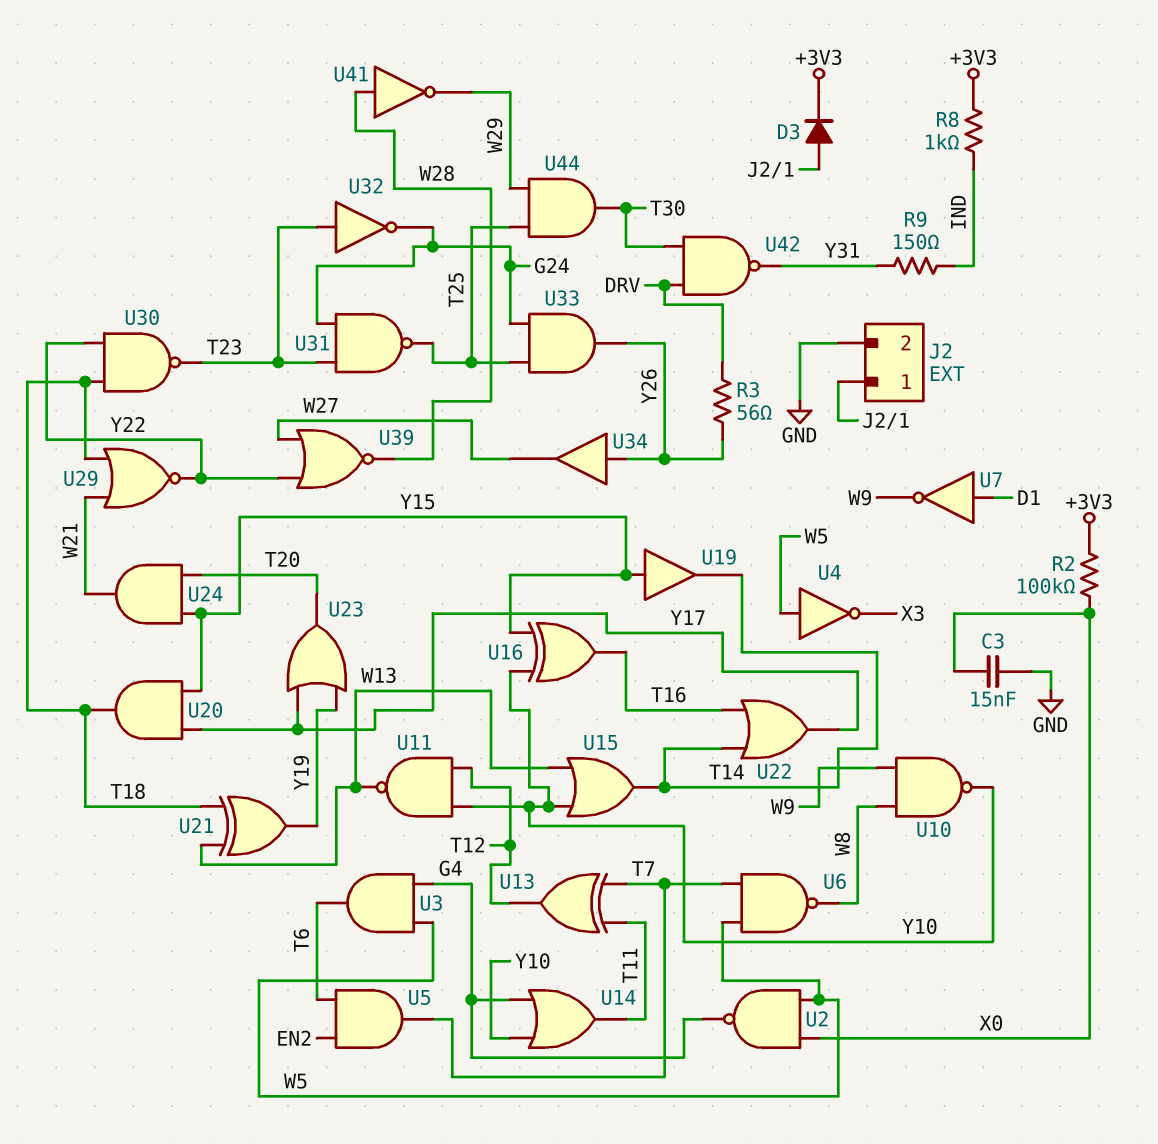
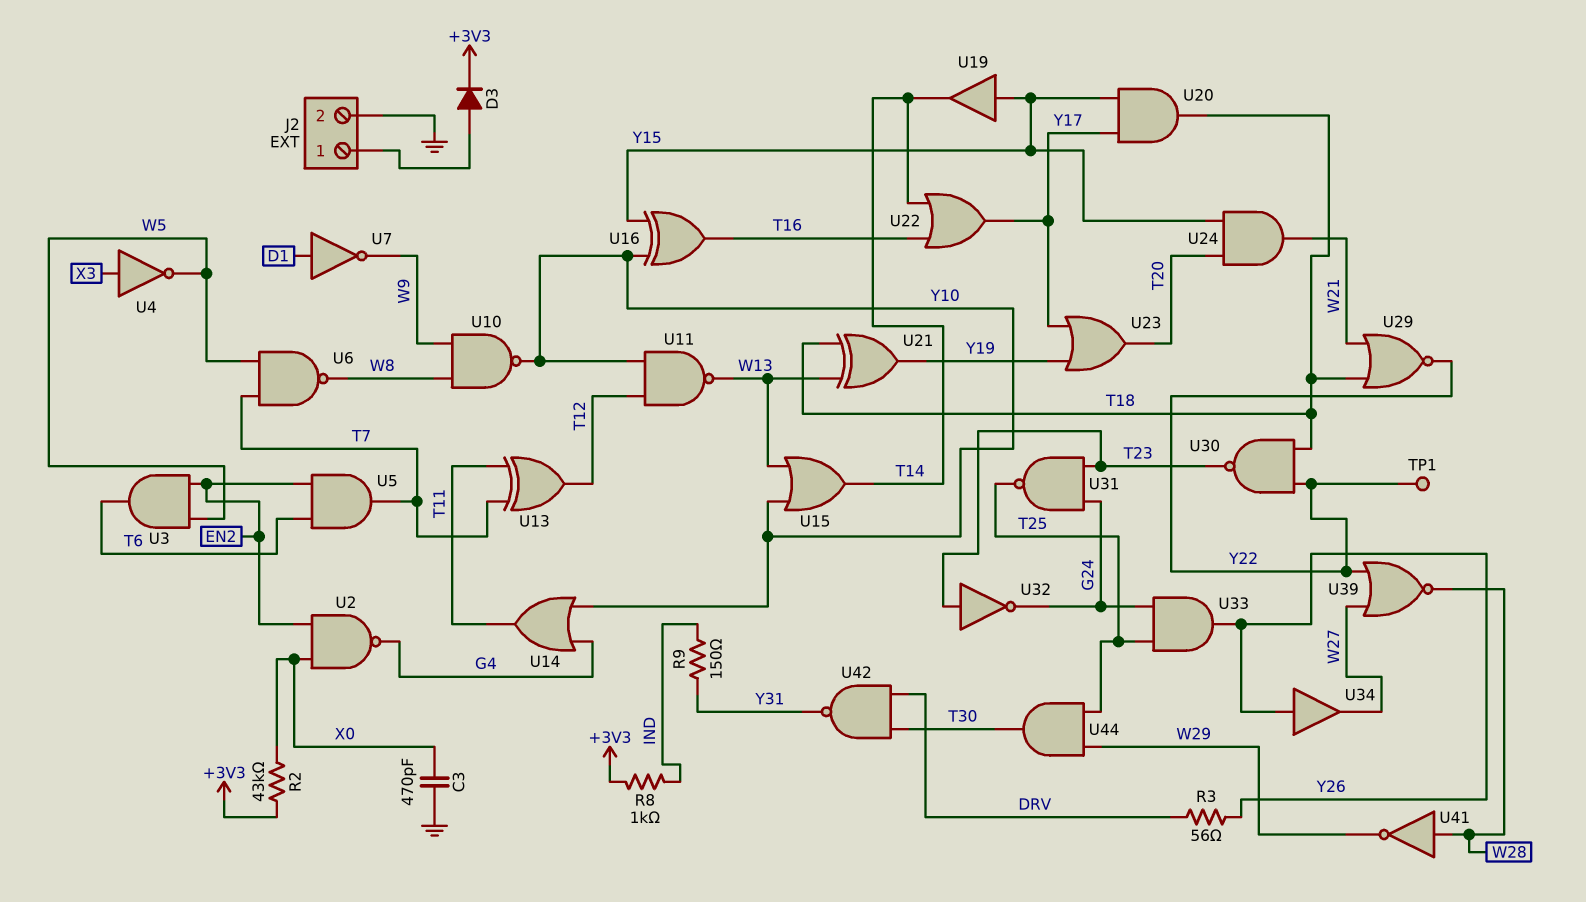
C3: 15nF (GND, X0) -> 470pF (GND, X0)
R2: 100k (+3V3, X0) -> 43k (+3V3, X0)
TP1: none -> test point (Y22)
U2: NAND (in W5, in X0, out G4) -> NAND (in EN2, in X0, out G4)
U3: AND (in G4, in W5, out T6) -> AND (in EN2, in W5, out T6)
U4: NOT (in W5, out X3) -> NOT (in X3, out W5)

